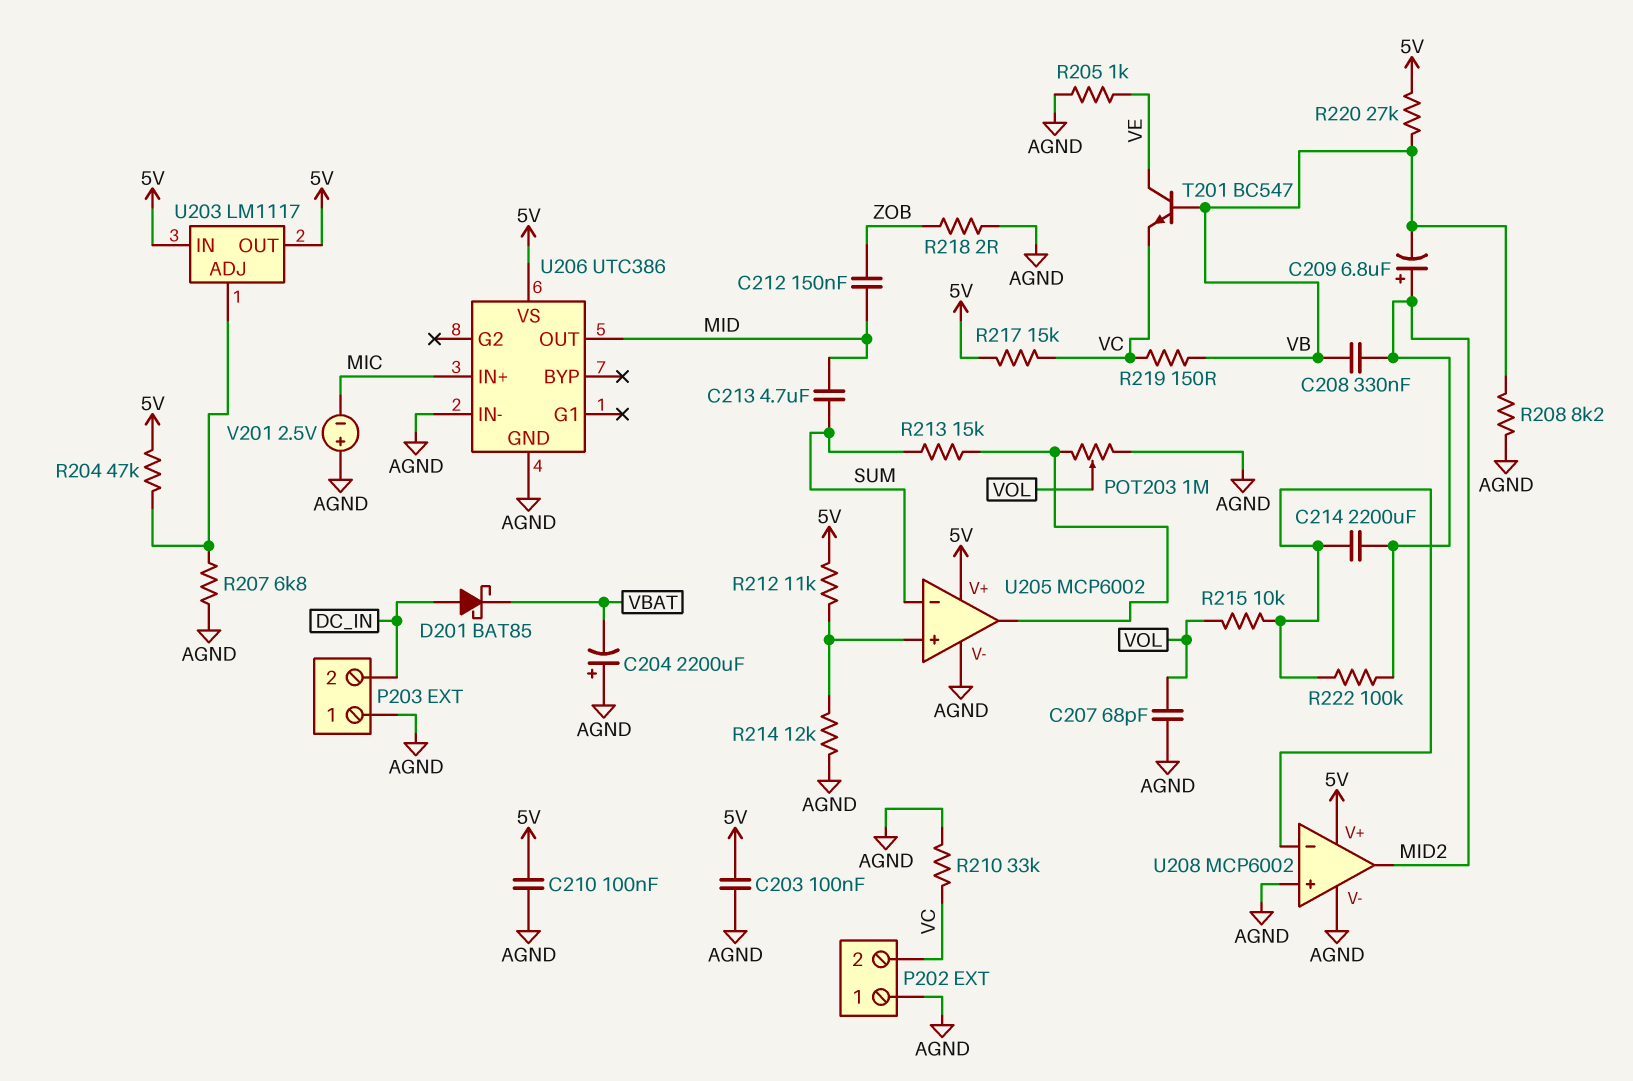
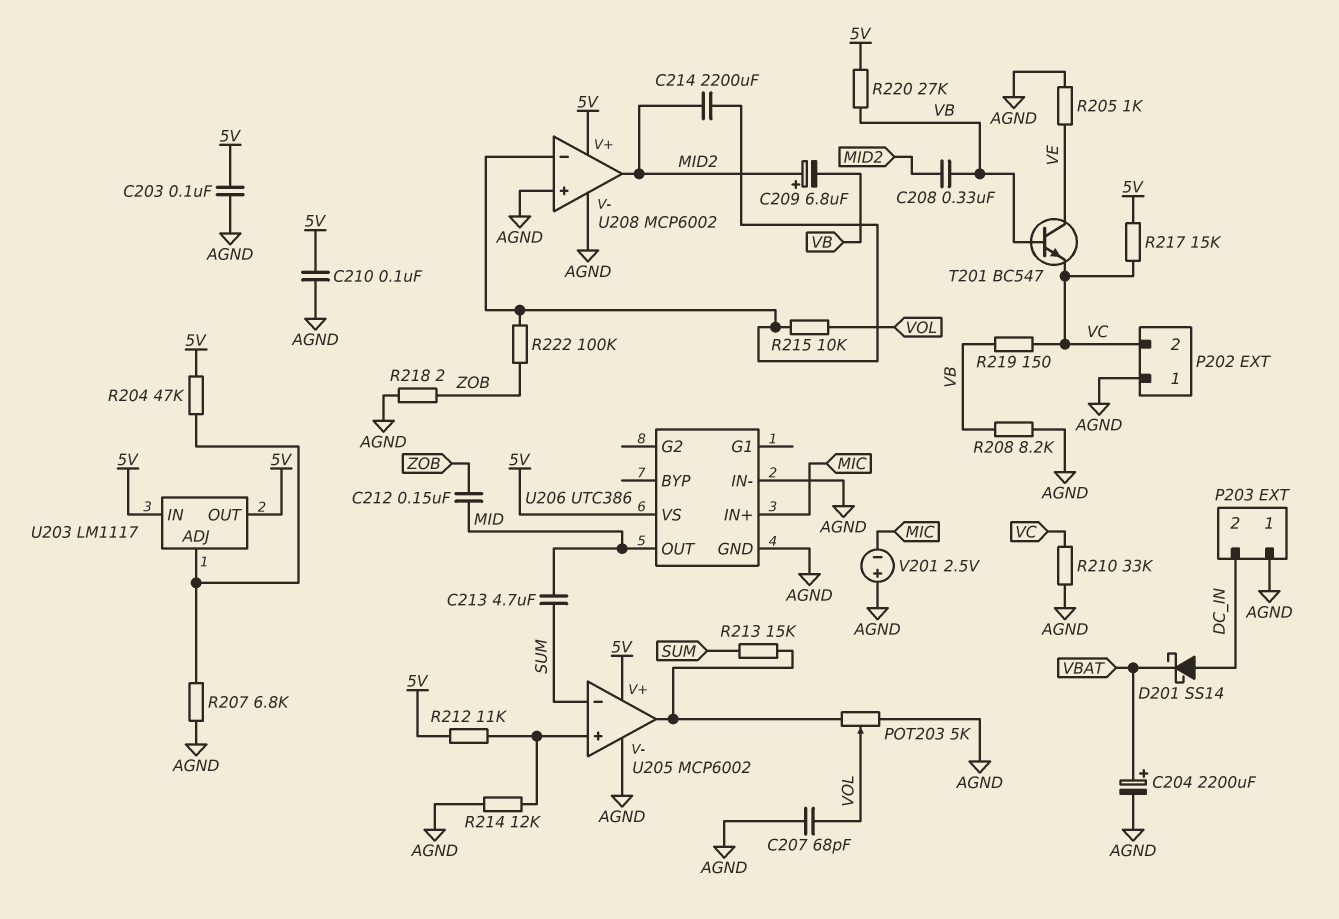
C204: 2200uF (plus AGND, minus VBAT) -> 2200uF (plus VBAT, minus AGND)
D201: schottky BAT85 (A DC_IN, K VBAT) -> schottky SS14 (A DC_IN, K VBAT)
POT203: 1M (AGND, U205/out, wiper VOL) -> 5k (AGND, U205/out, wiper VOL)
R222: 100k (MID2, U208/in-) -> 100k (U208/in-, ZOB)

